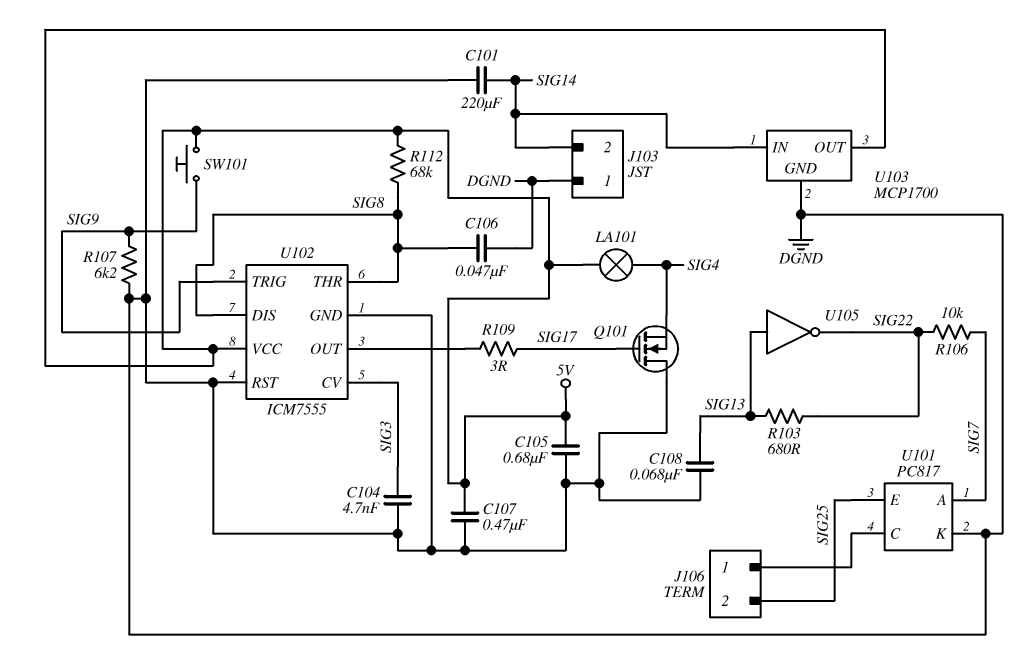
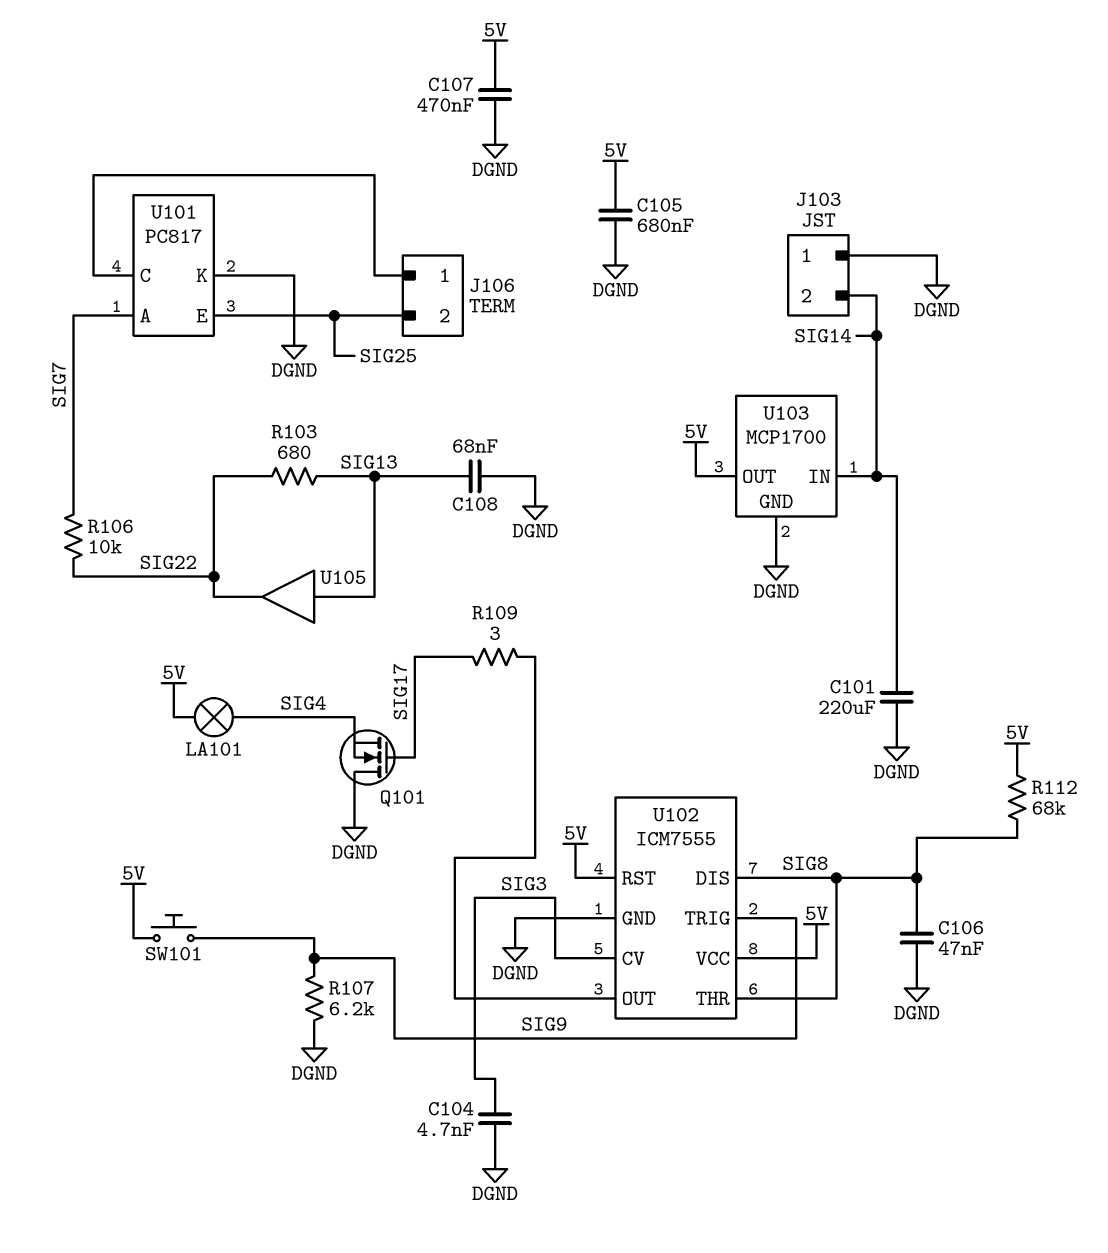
U102 pin RST: DGND -> 5V
U105: NOT (in SIG13, out SIG22) -> buffer (in SIG13, out SIG22)

